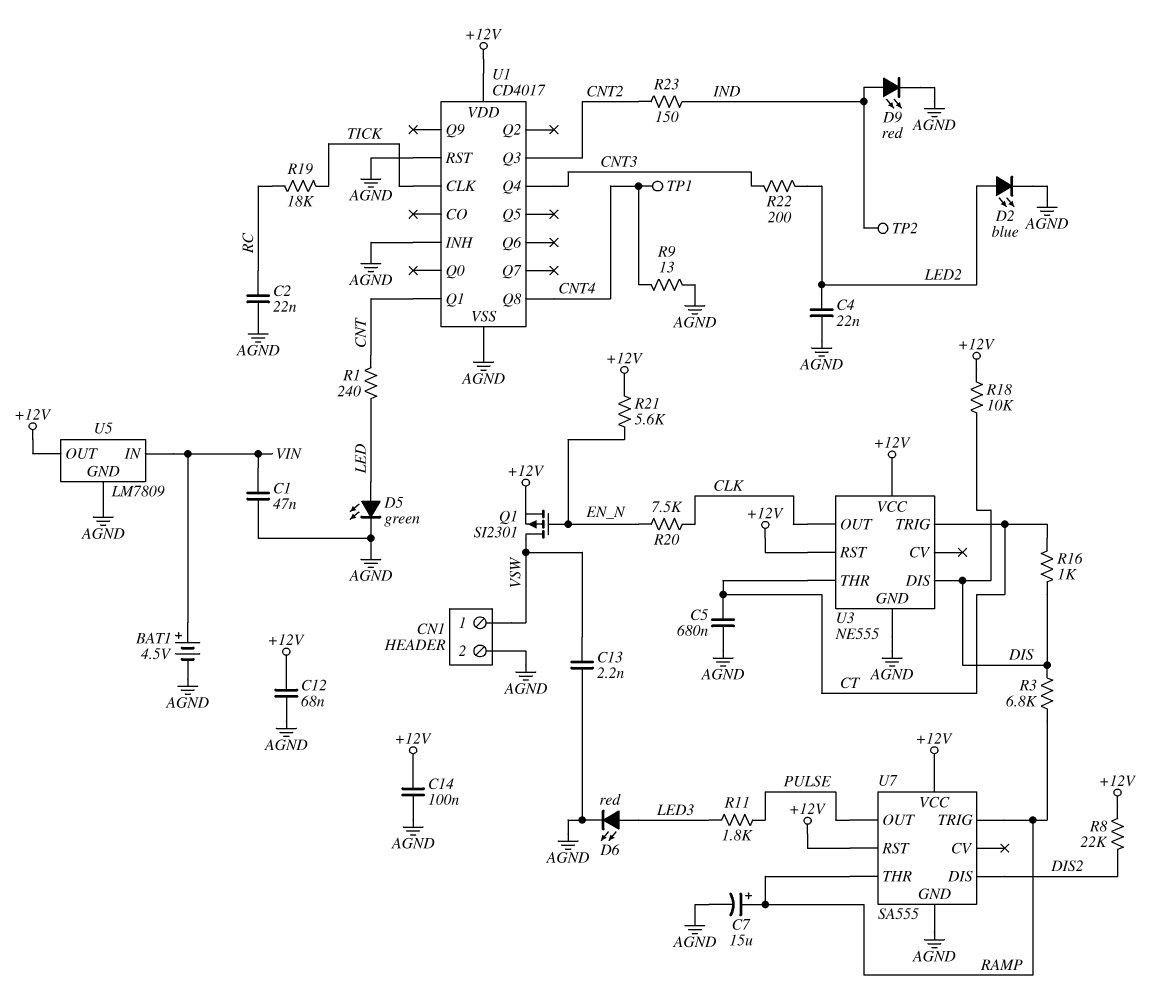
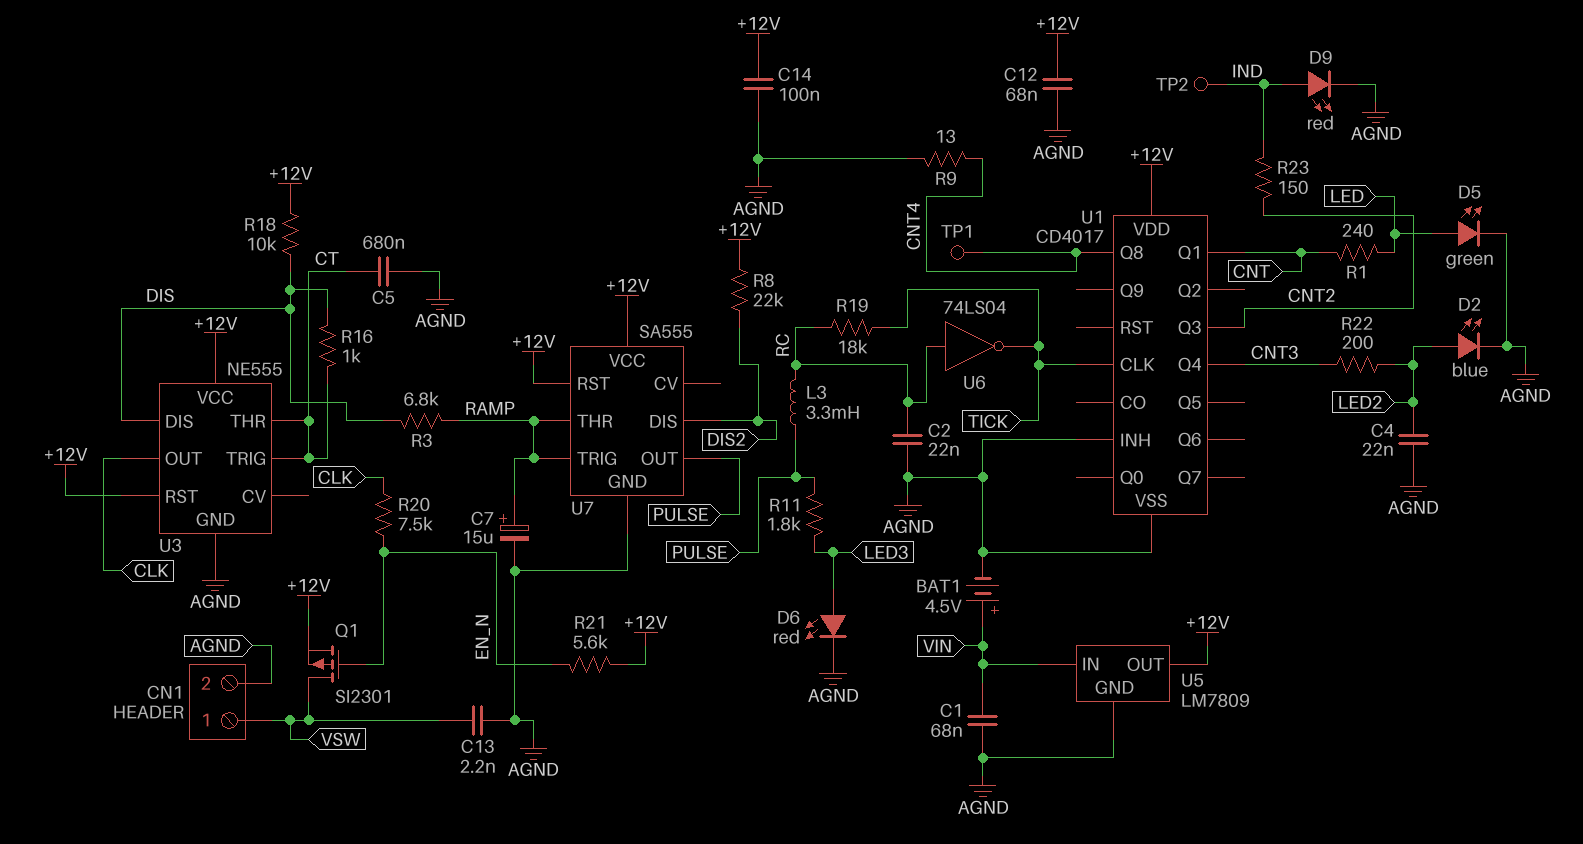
C1: 47nF (AGND, VIN) -> 68nF (AGND, VIN)
L3: none -> 3.3mH (PULSE, RC)
U1 pin RST: AGND -> none
U6: none -> NOT 74LS04 (in RC, out TICK)

